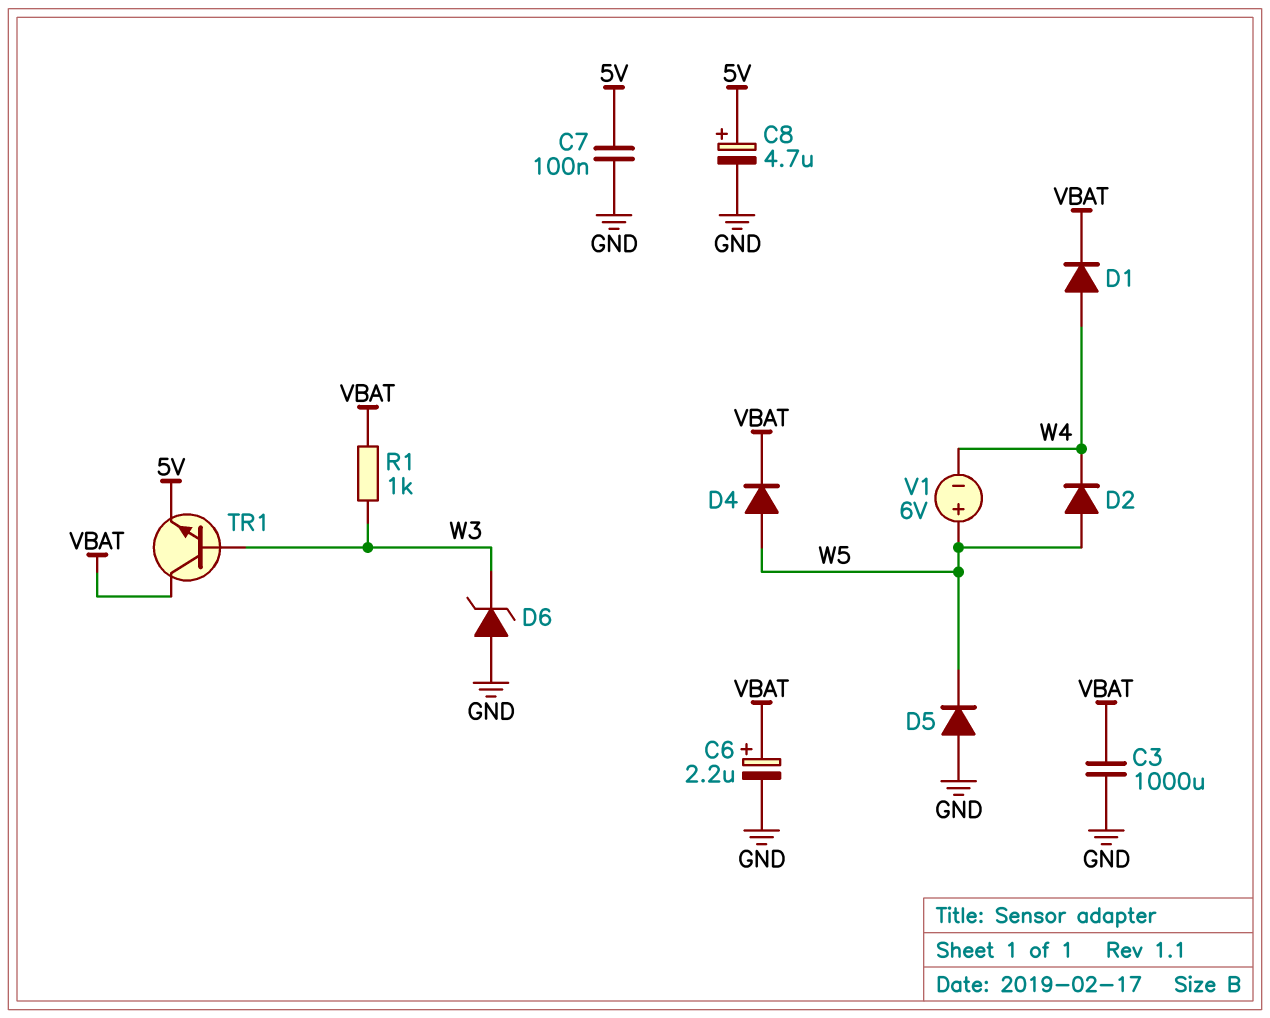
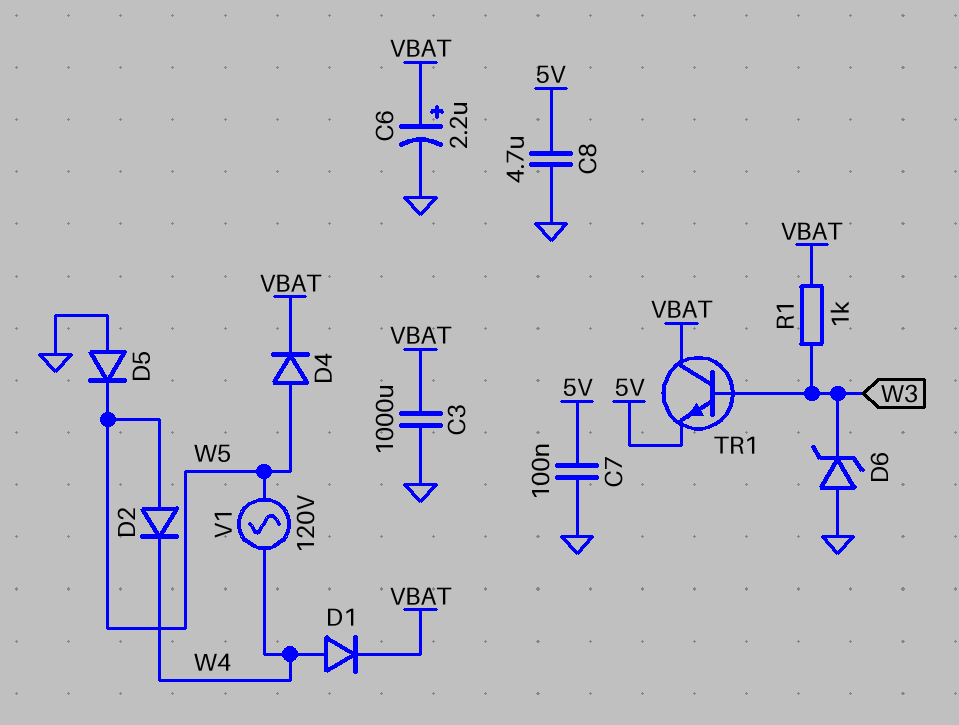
C8: 4.7uF (plus 5V, minus GND) -> 4.7uF (5V, GND)
V1: 6V (plus W5, minus W4) -> AC 120V (W4, W5)

